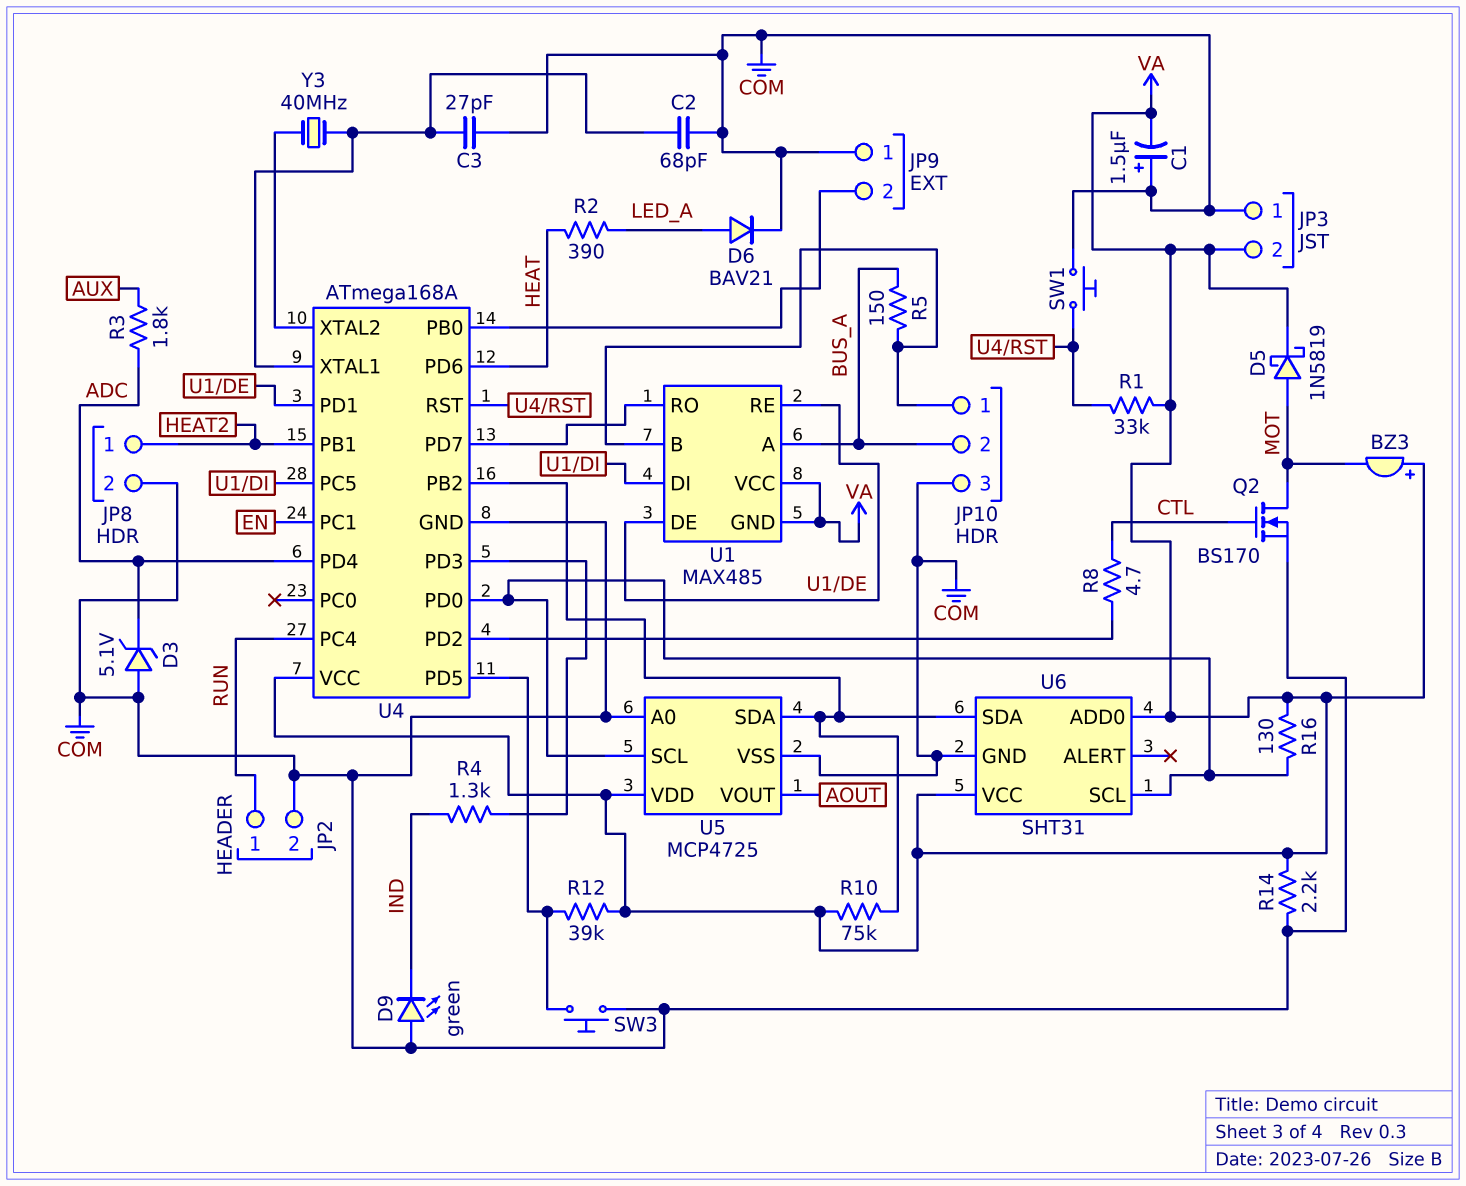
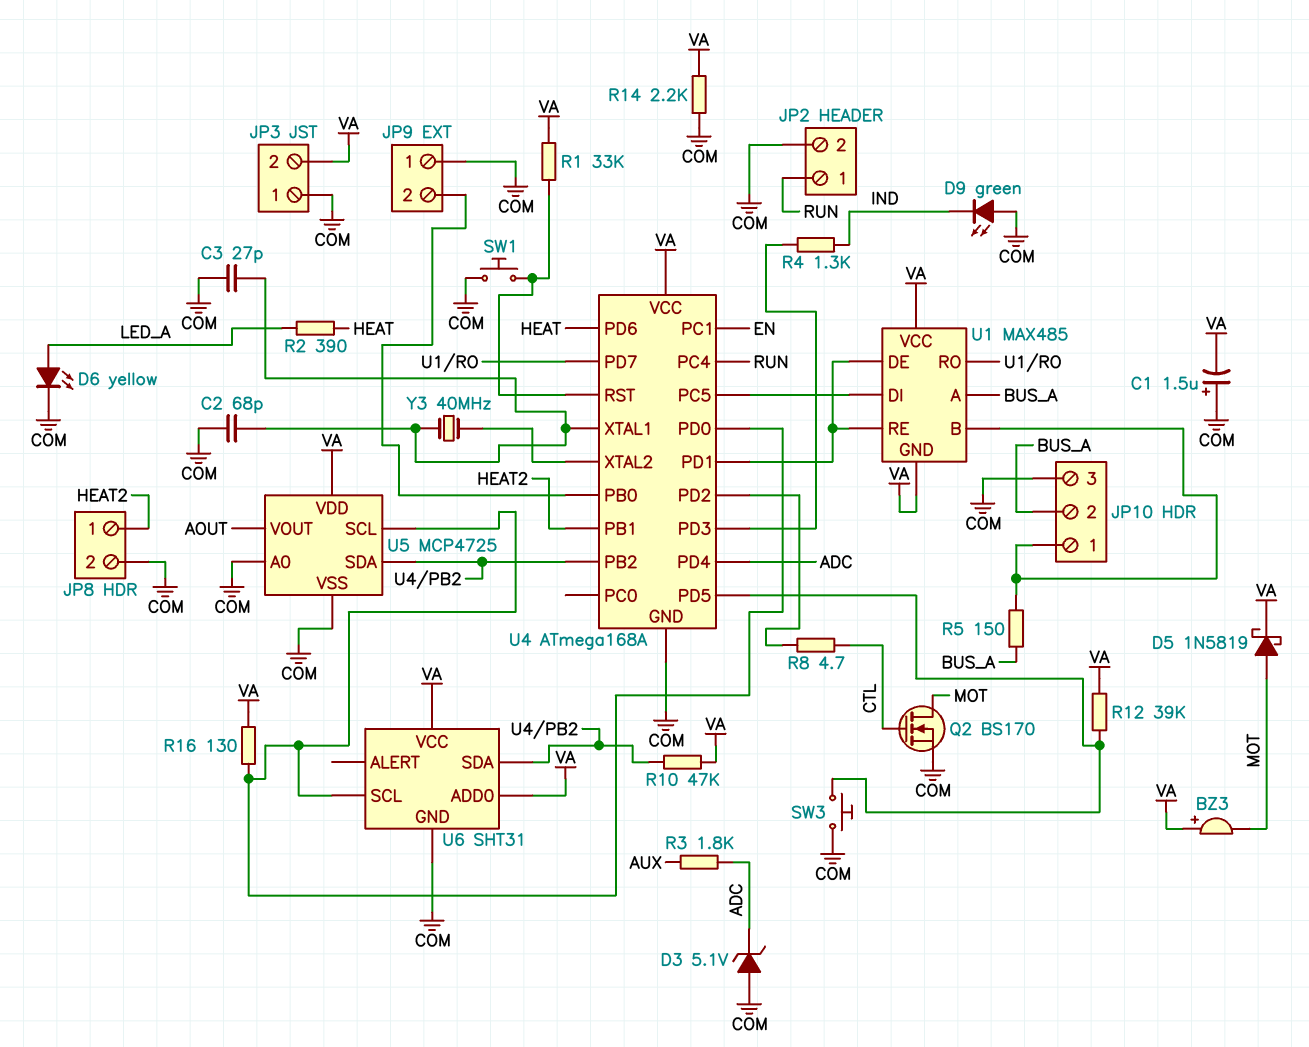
D6: diode BAV21 (A LED_A, K COM) -> LED yellow (A LED_A, K COM)
R10: 75k (U4/PB2, VA) -> 47k (U4/PB2, VA)

